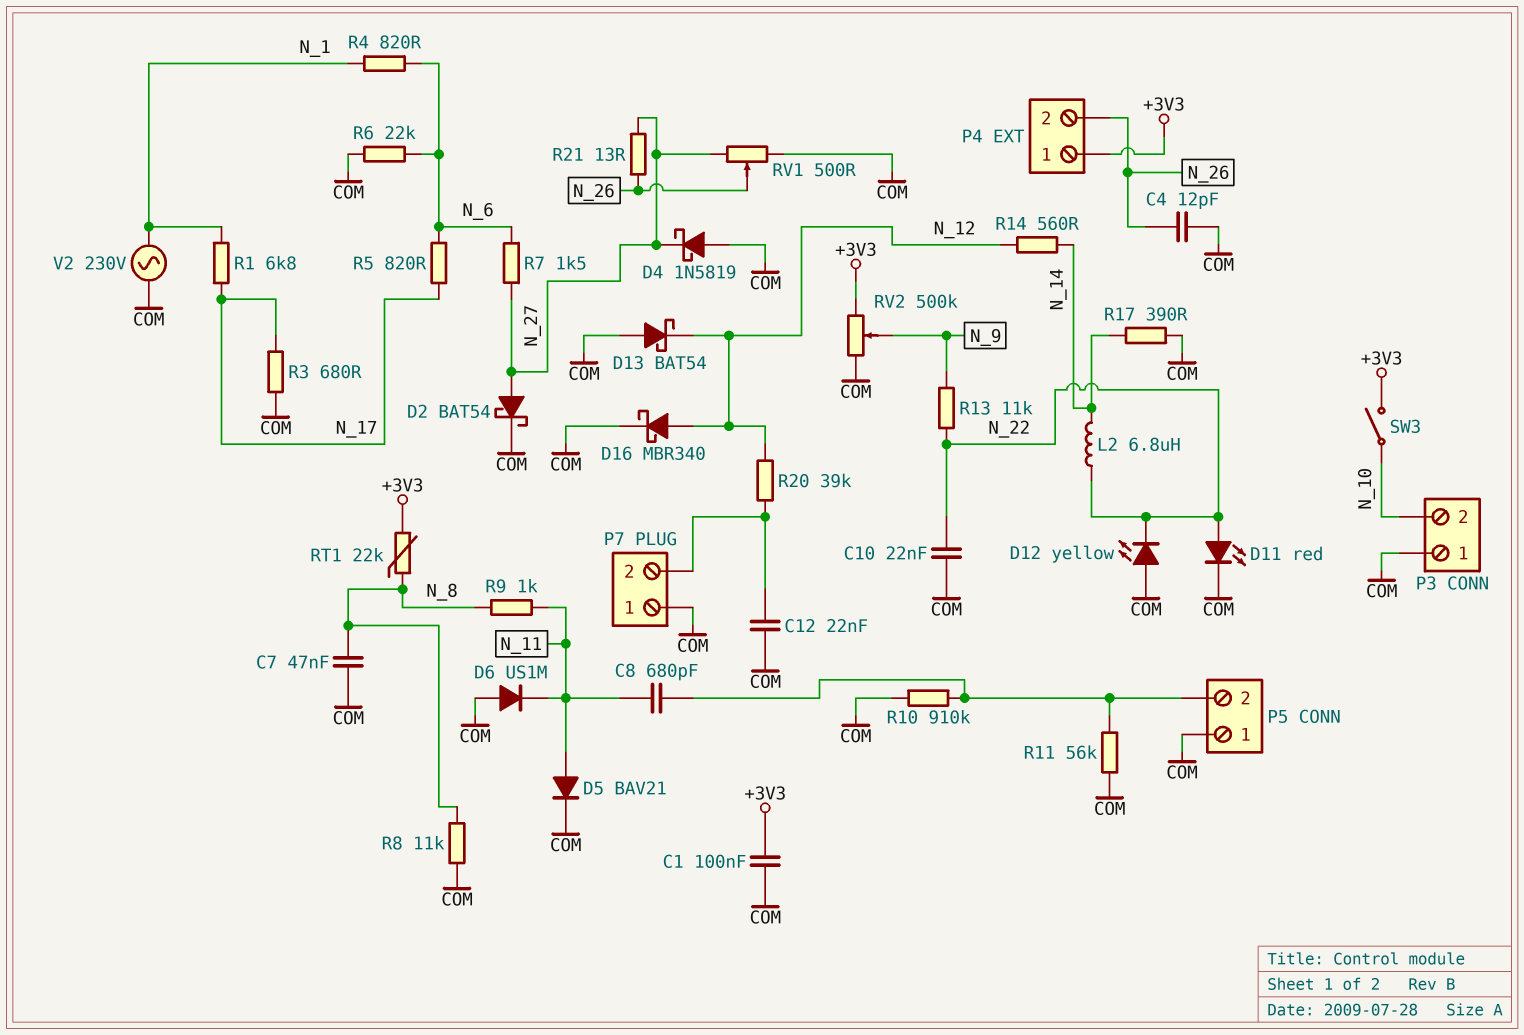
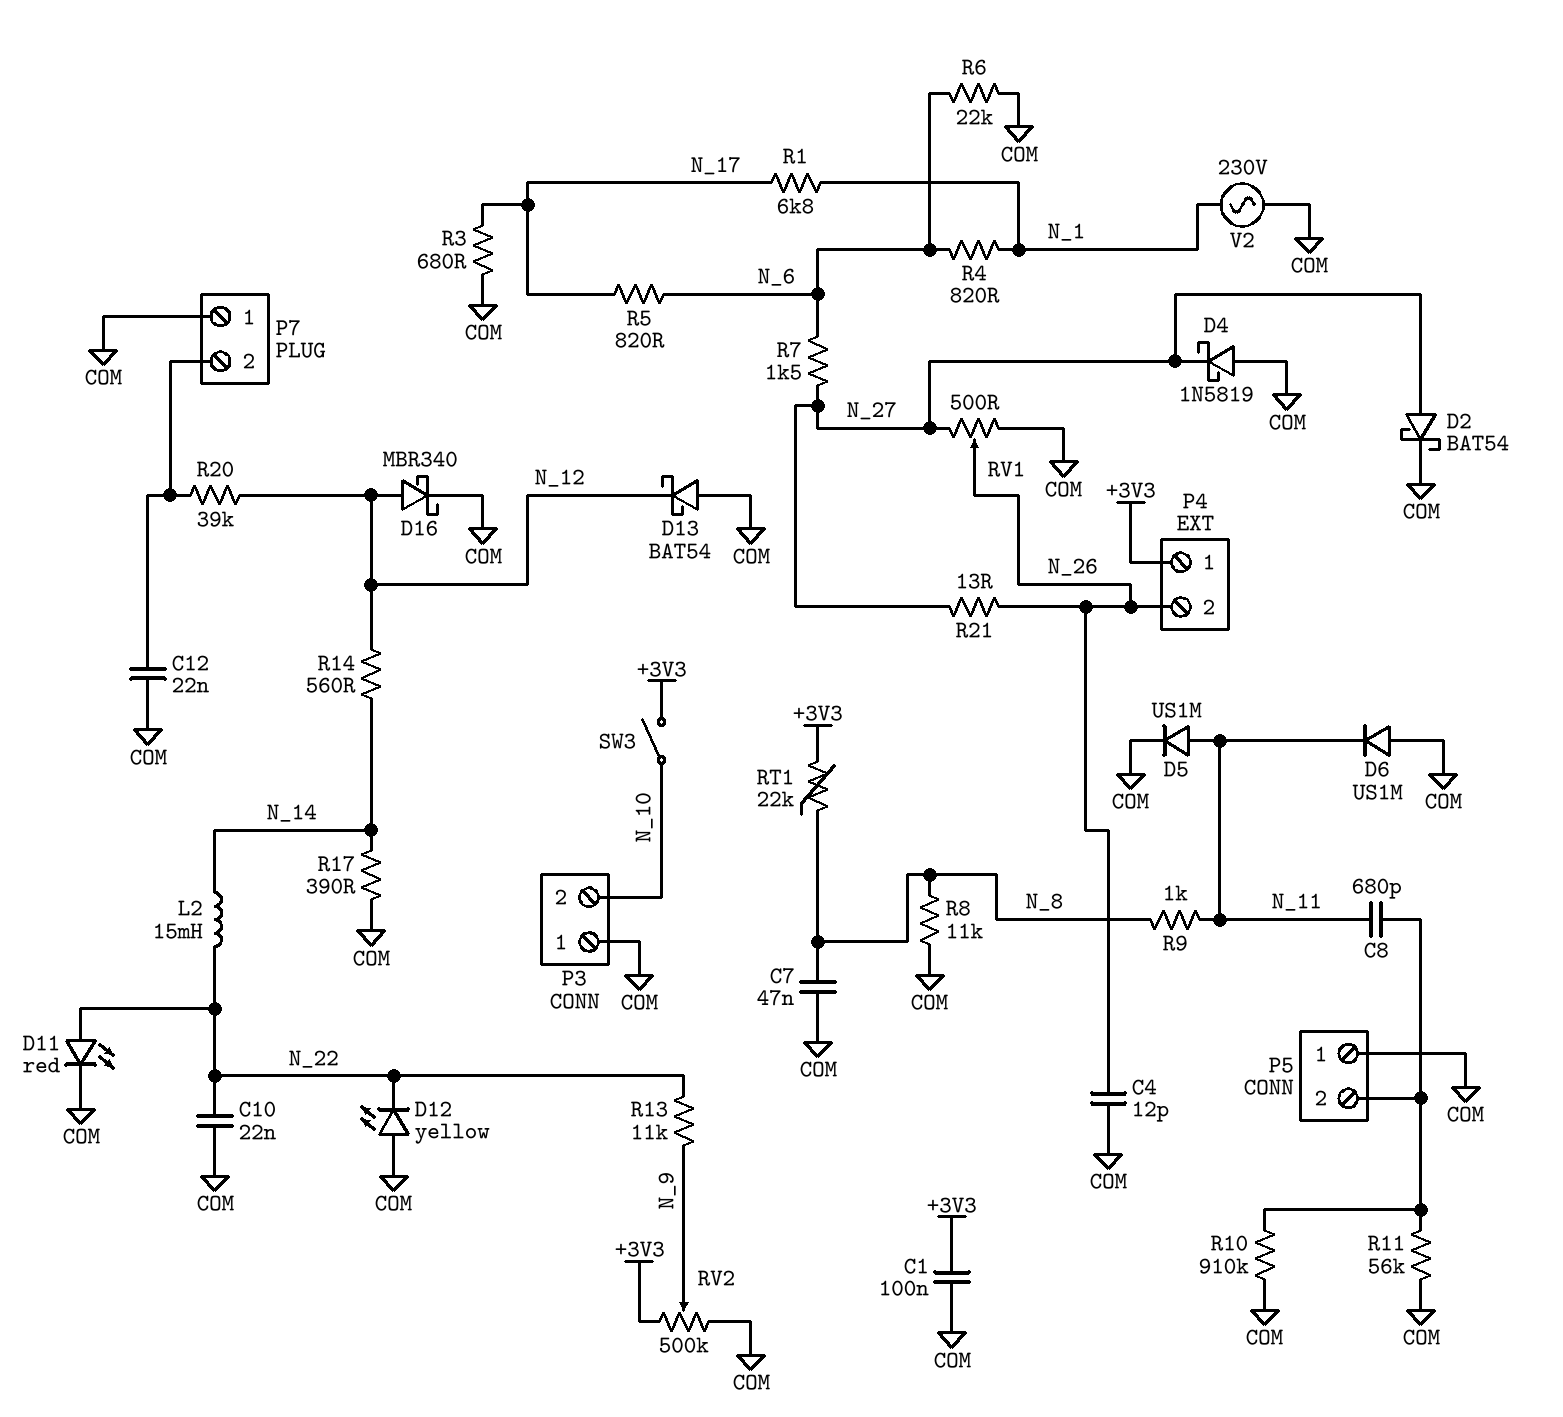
D5: diode BAV21 (A N_11, K COM) -> diode US1M (A N_11, K COM)
L2: 6.8uH (N_14, N_22) -> 15mH (N_14, N_22)

